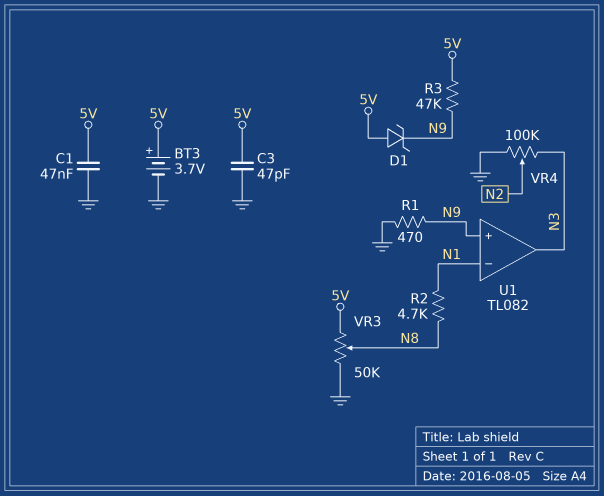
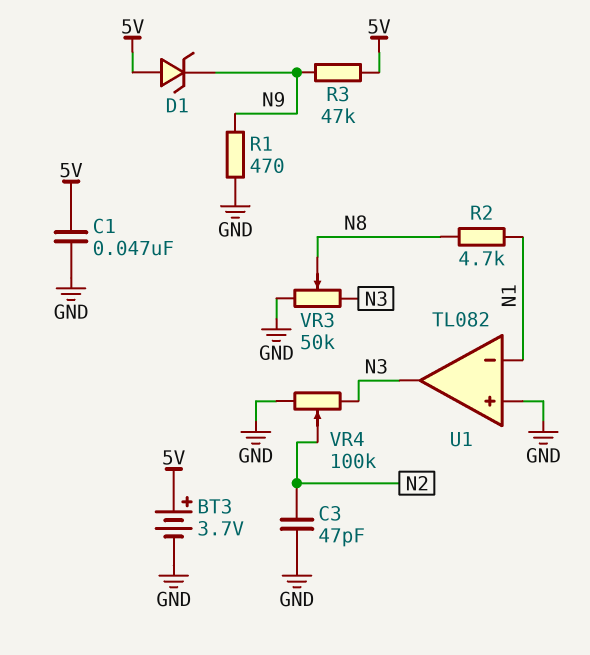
C3: 47pF (5V, GND) -> 47pF (GND, N2)
U1 pin in+: N9 -> GND
VR3: 50k (5V, GND, wiper N8) -> 50k (GND, N3, wiper N8)

